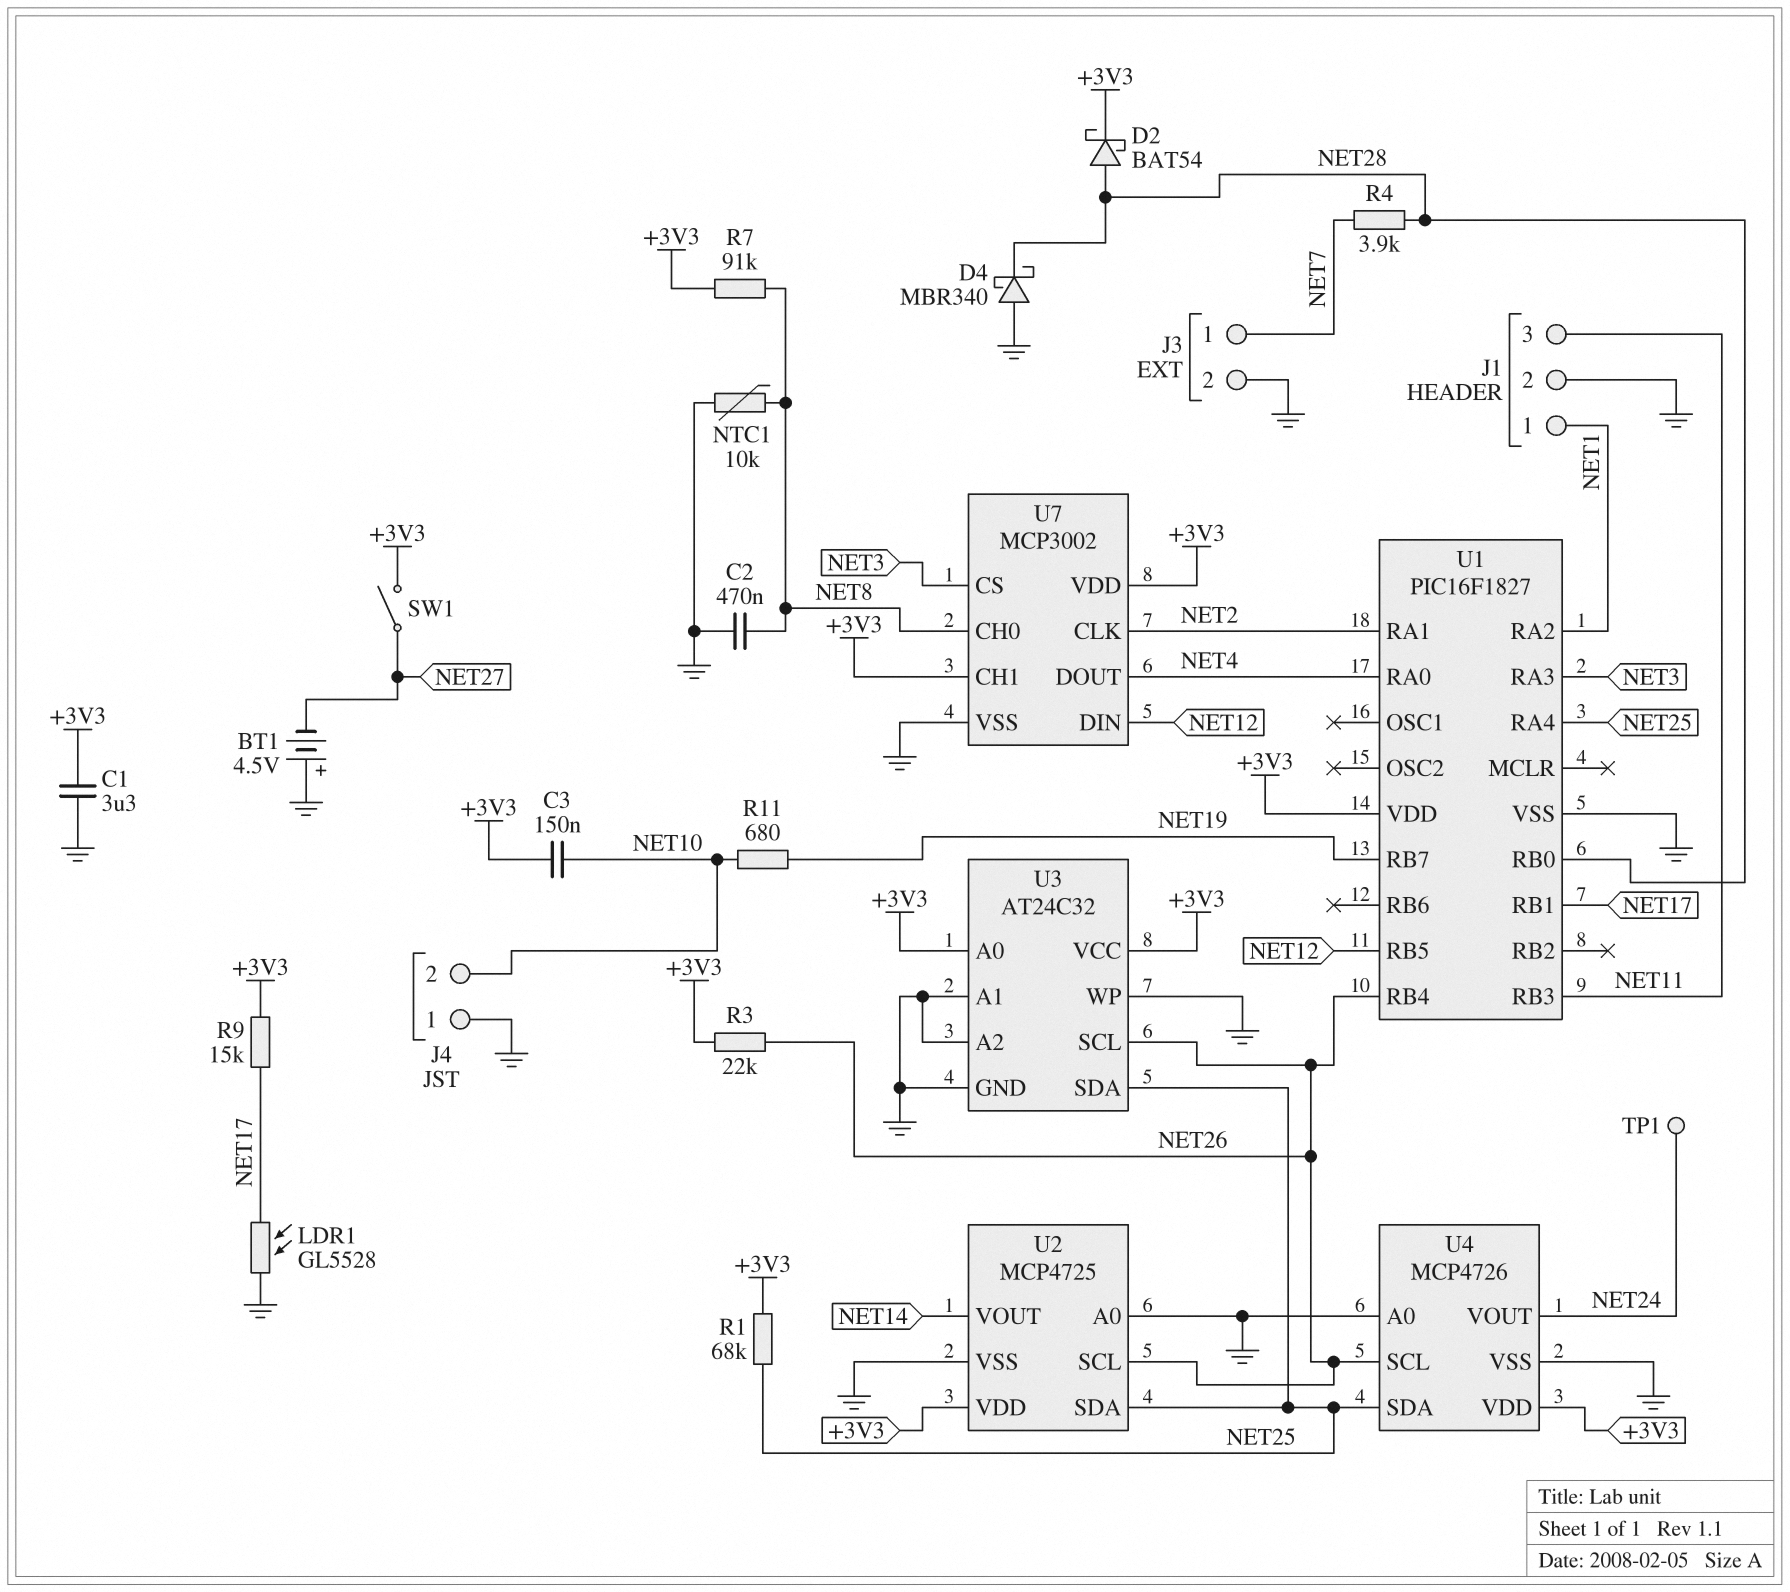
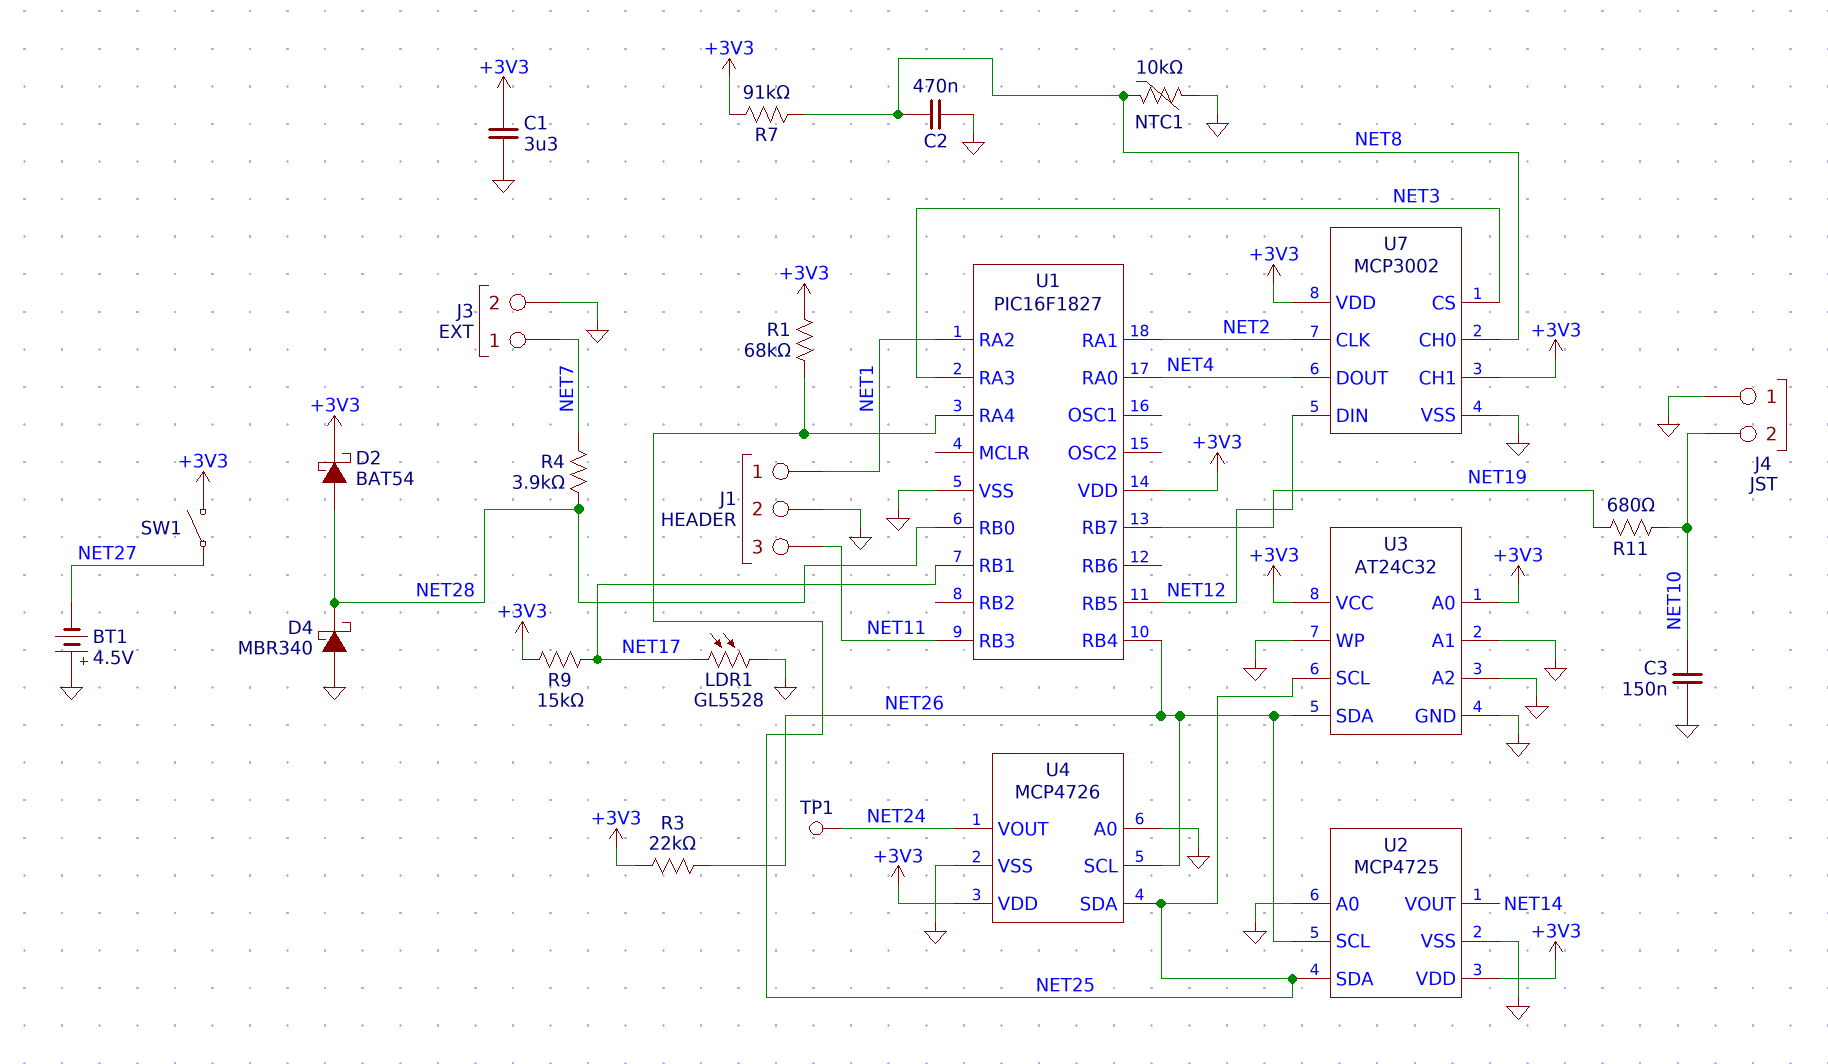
C3: 150nF (+3V3, NET10) -> 150nF (GND, NET10)
U3 pin SCL: NET26 -> NET25
U3 pin SDA: NET25 -> NET26

